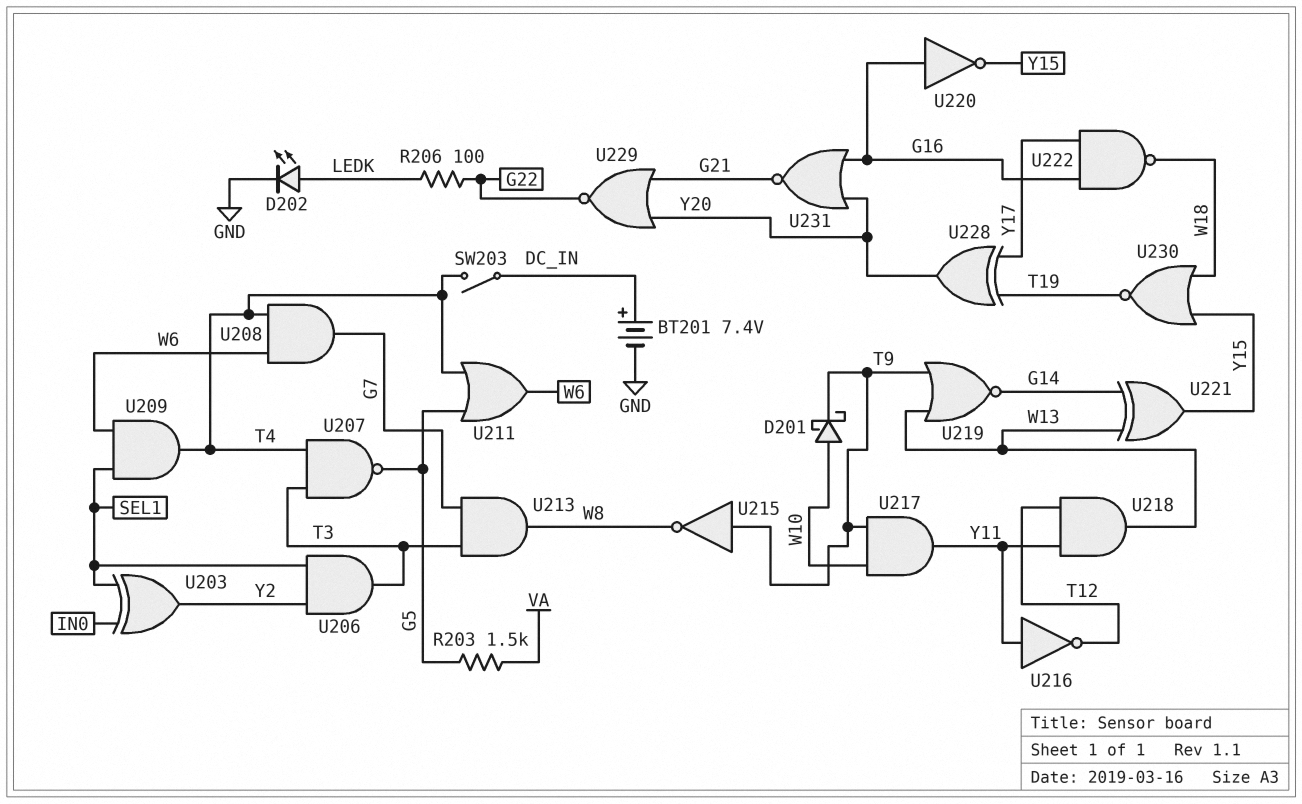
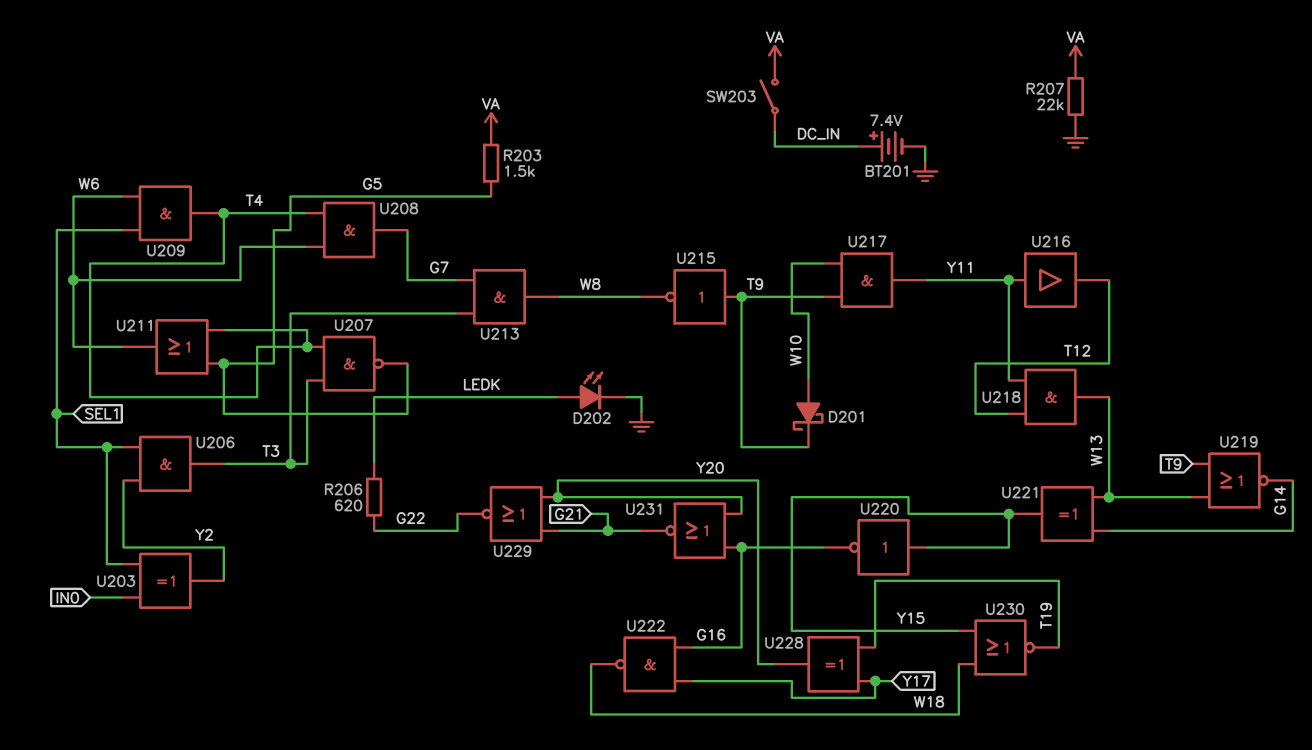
R206: 100 (G22, LEDK) -> 620 (G22, LEDK)
R207: none -> 22k (GND, VA)
SW203: switch (DC_IN, T4) -> switch (DC_IN, VA)
U216: NOT (in Y11, out T12) -> buffer (in Y11, out T12)
U220: NOT (in G16, out Y15) -> NOT (in Y15, out G16)

